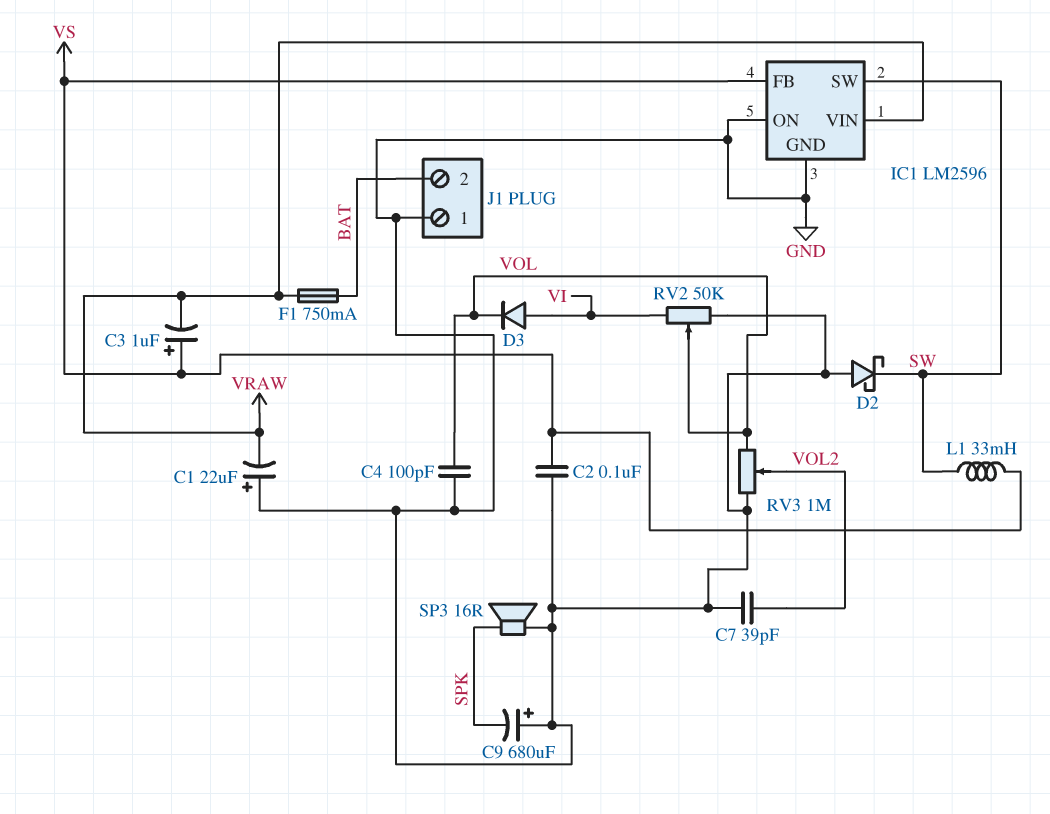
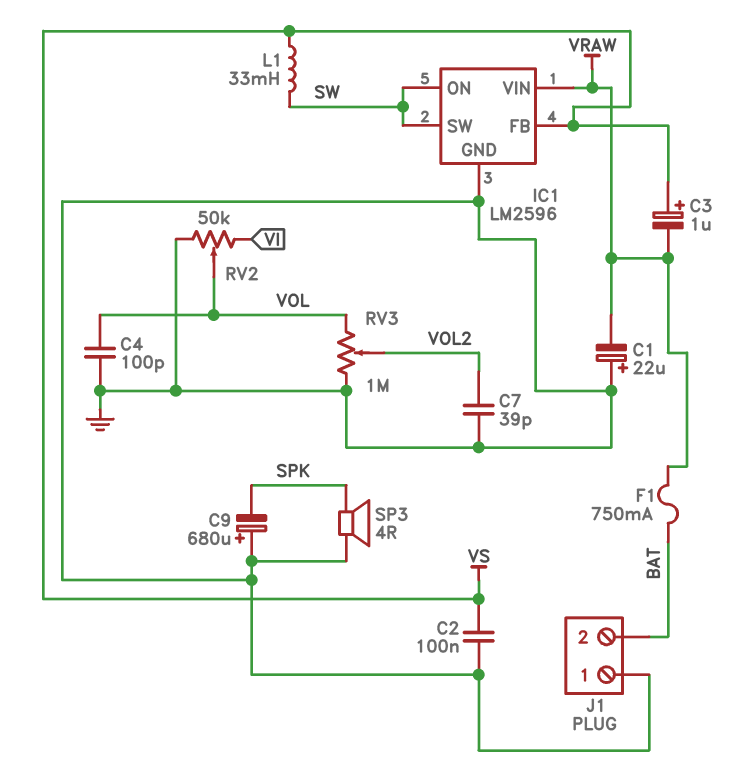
D2: schottky (A GND, K SW) -> none
D3: diode (A VI, K VOL) -> none
IC1 pin ON: GND -> SW
SP3: speaker 16R (GND, SPK) -> speaker 4R (GND, SPK)

